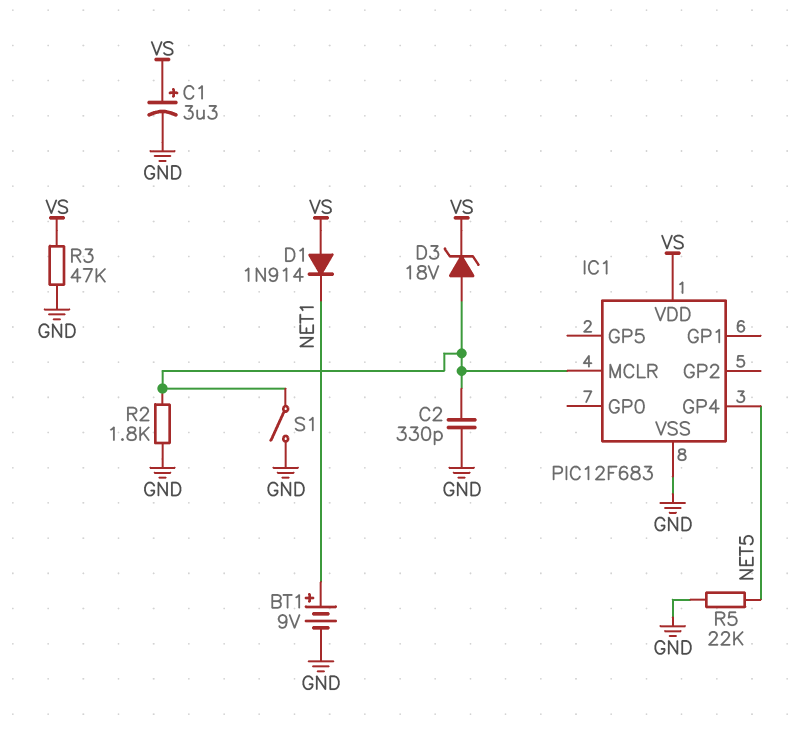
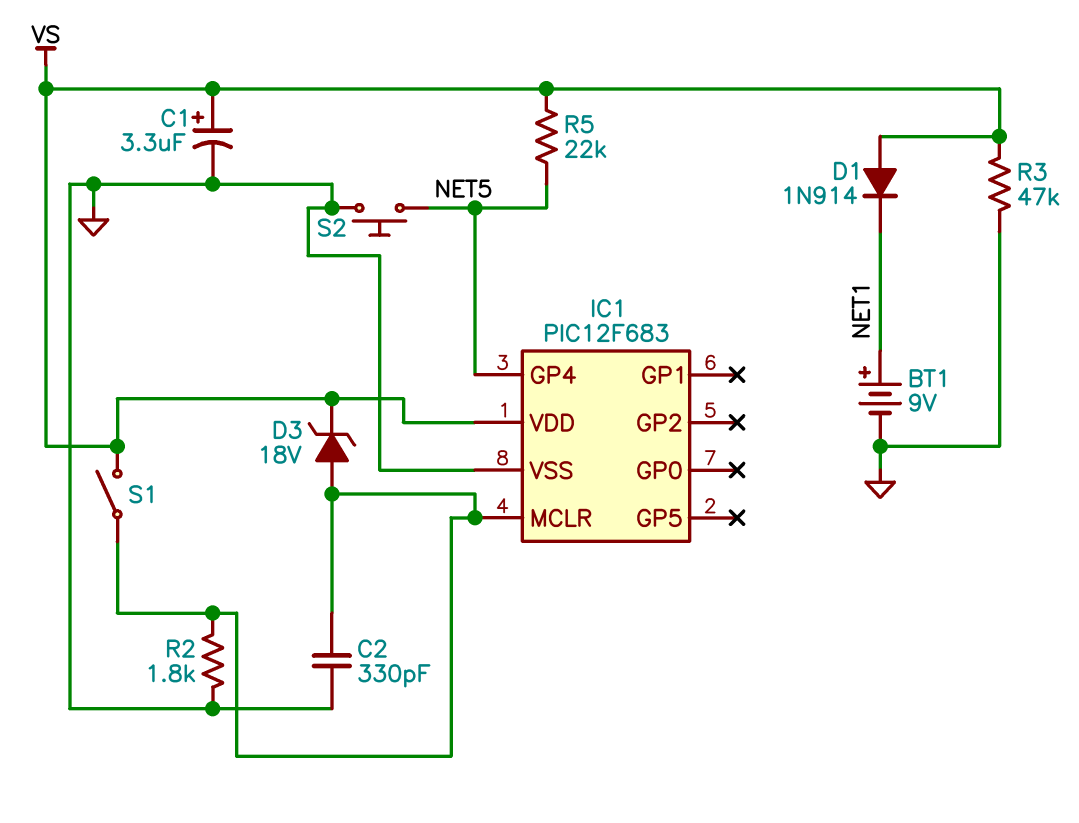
R5: 22k (GND, NET5) -> 22k (NET5, VS)
S1: switch (GND, IC1/MCLR) -> switch (IC1/MCLR, VS)
S2: none -> button (GND, NET5)

